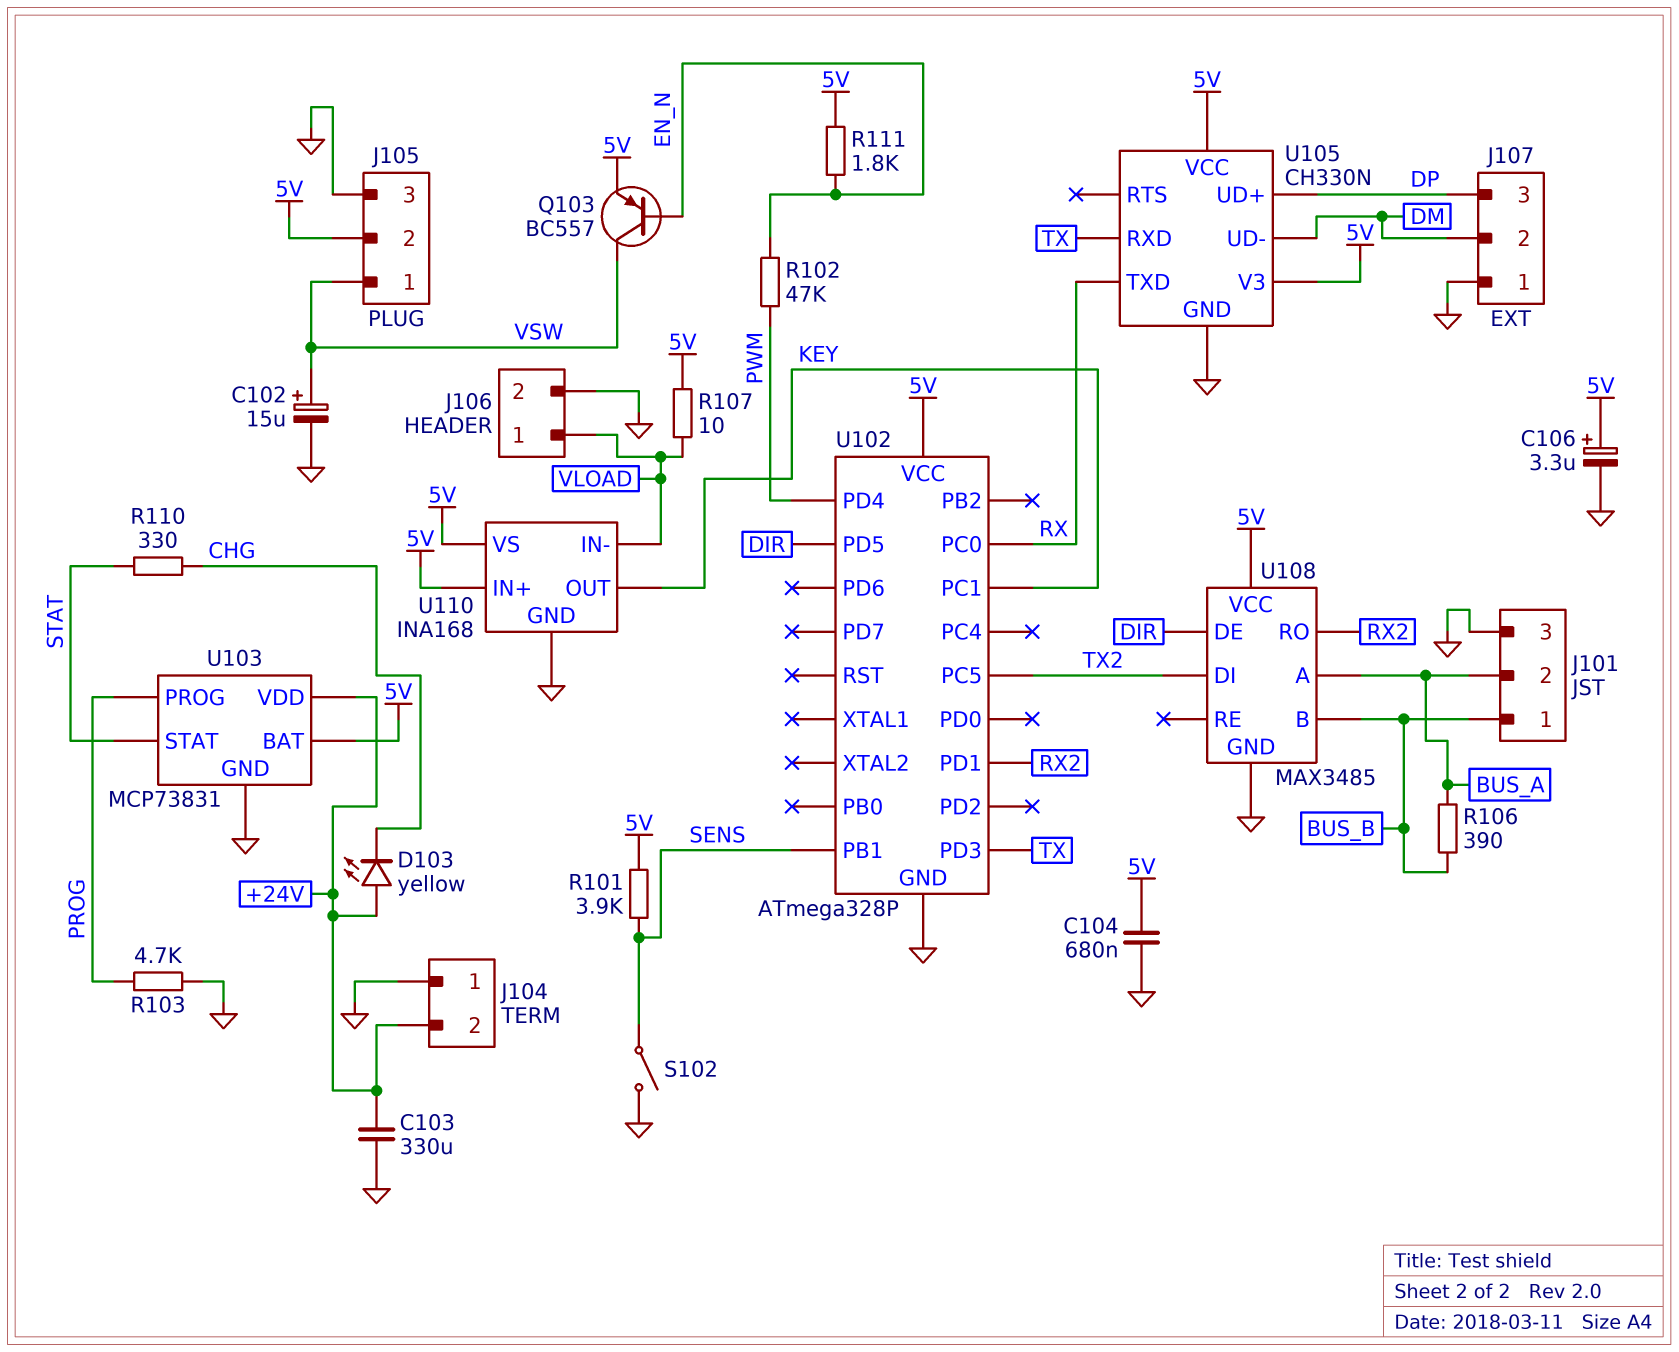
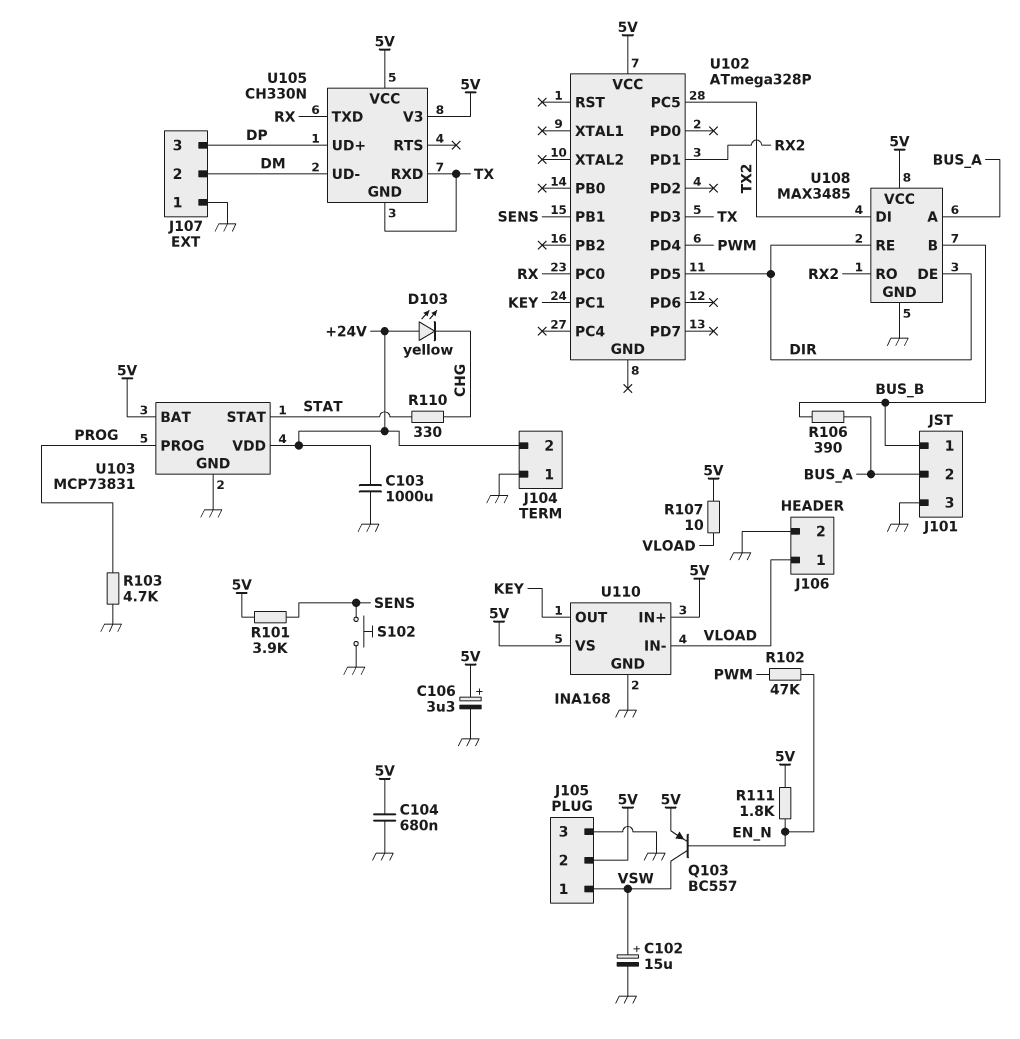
C103: 330uF (+24V, GND) -> 1000uF (+24V, GND)
S102: switch (GND, SENS) -> button (GND, SENS)
U102 pin GND: GND -> none
U105 pin GND: GND -> TX
U108 pin RE: none -> DIR

